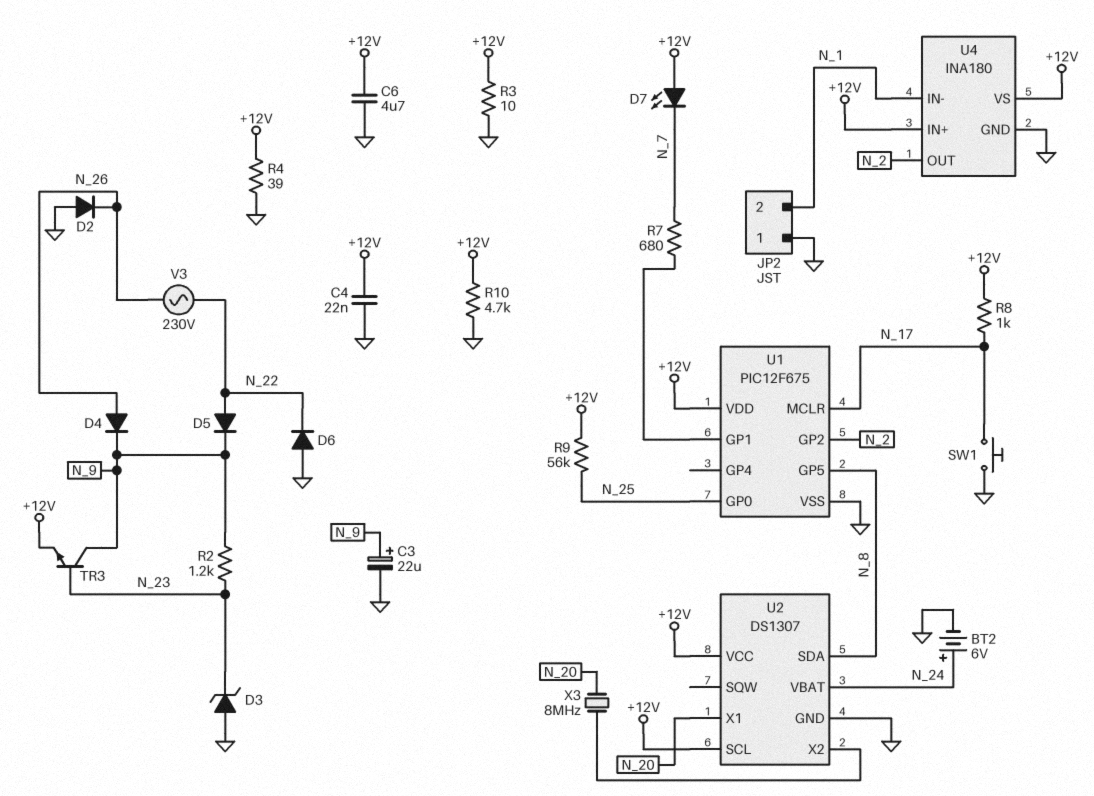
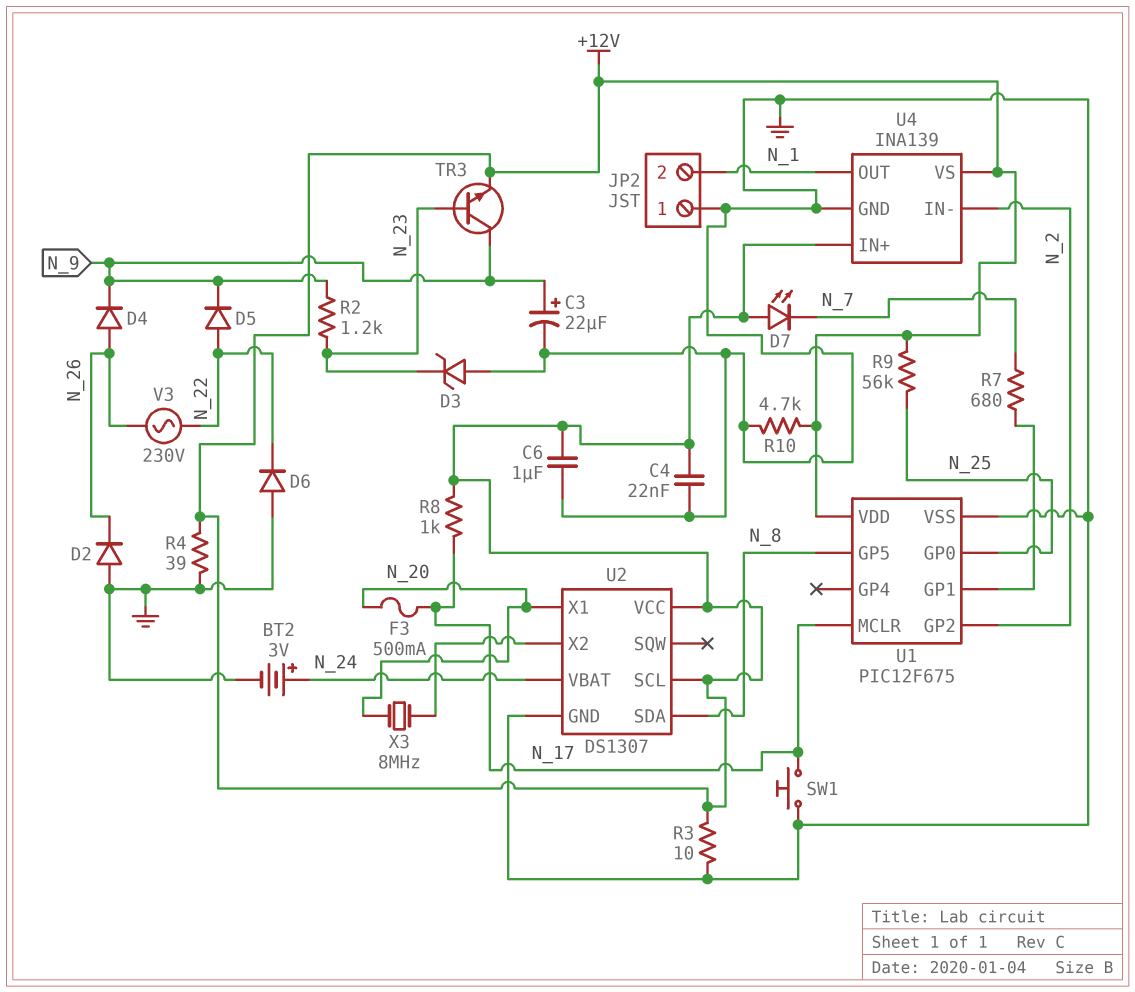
BT2: 6V (plus N_24, minus GND) -> 3V (plus N_24, minus GND)
C6: 4.7uF (+12V, GND) -> 1uF (+12V, GND)
F3: none -> 500mA (N_17, N_20)
U4: INA180 -> INA139
U4 pin IN-: N_1 -> N_2
U4 pin OUT: N_2 -> N_1

